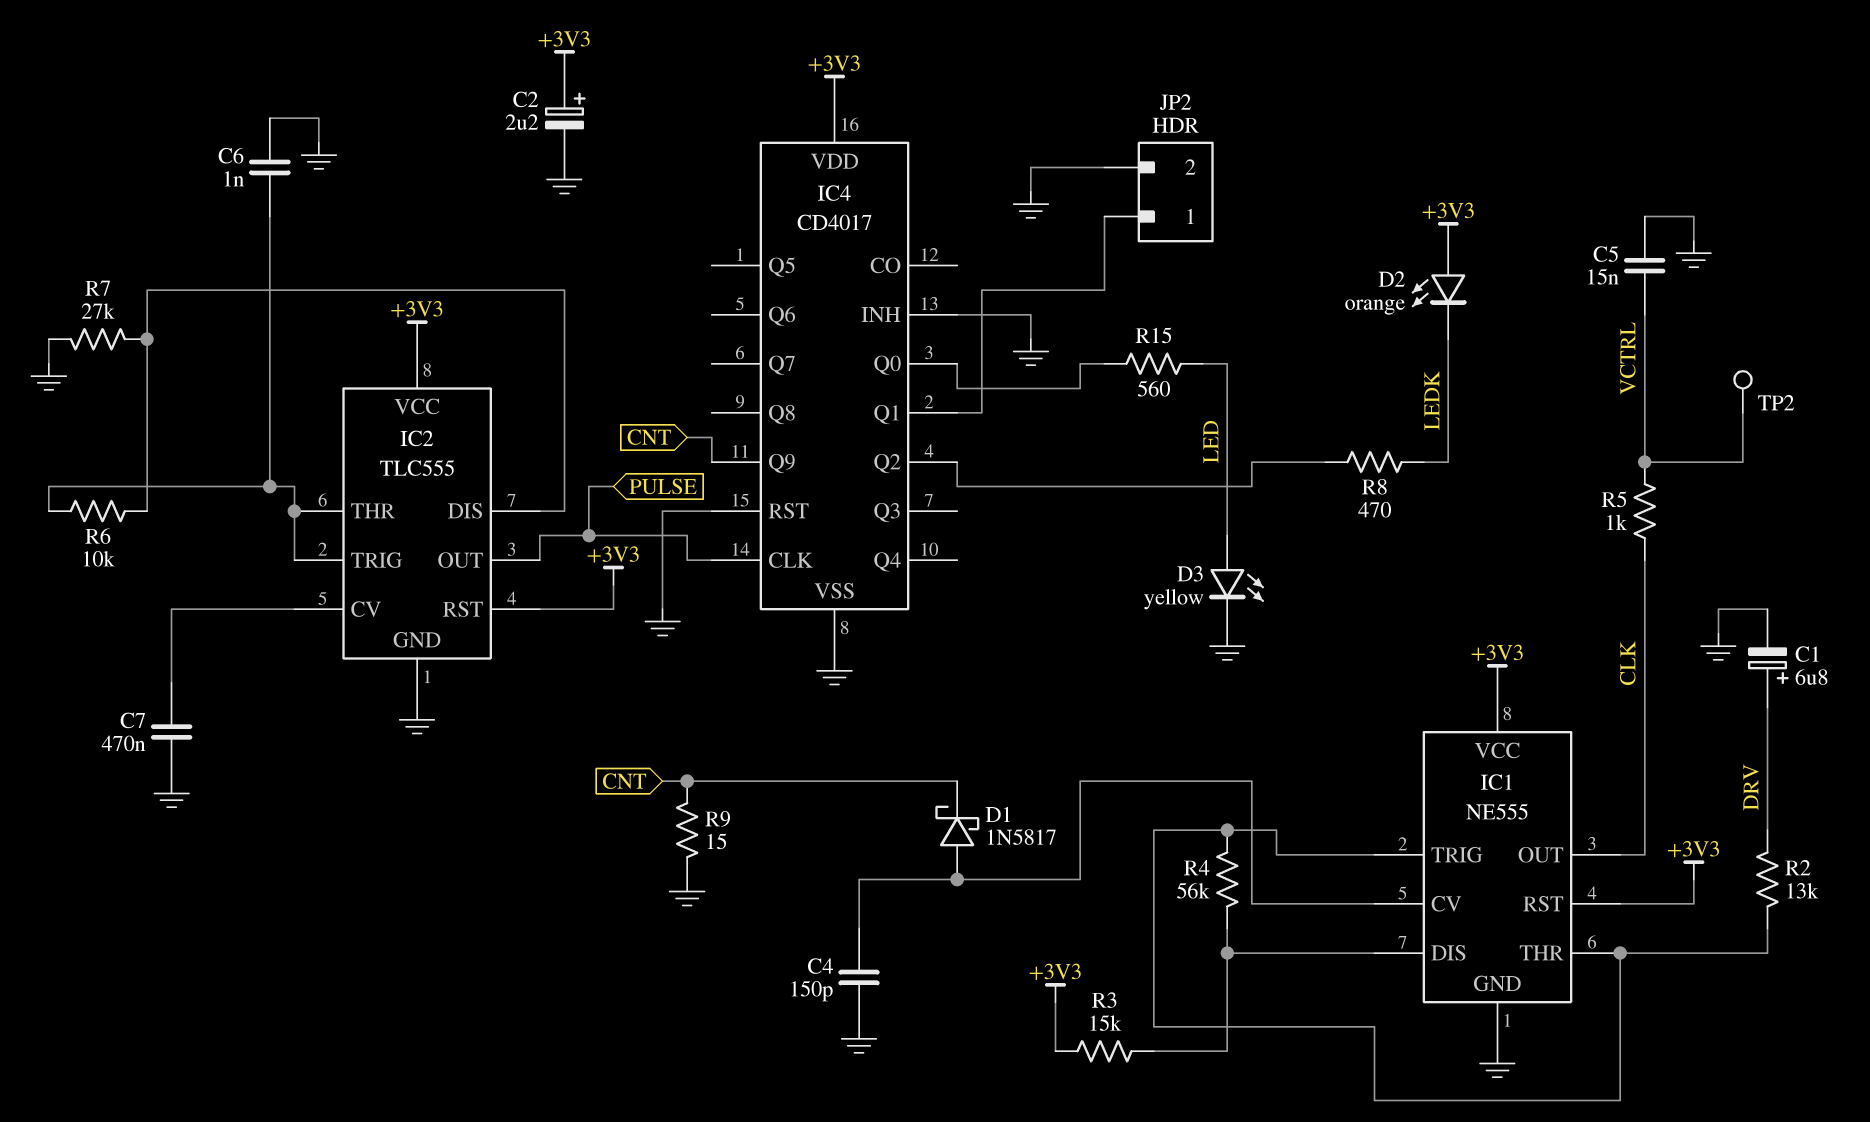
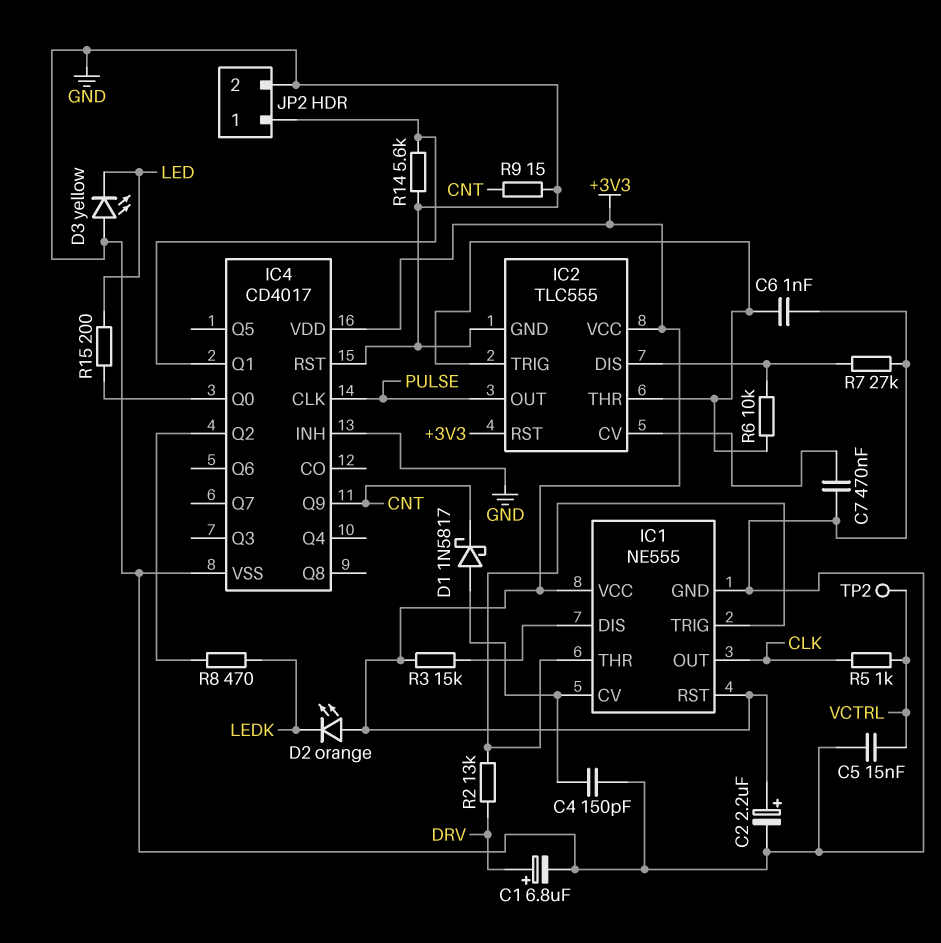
D3: LED yellow (A LED, K GND) -> LED yellow (A GND, K LED)
R4: 56k (IC1/DIS, IC1/THR) -> none
R14: none -> 5.6k (GND, IC4/Q1)
R15: 560 (IC4/Q0, LED) -> 200 (IC4/Q0, LED)

